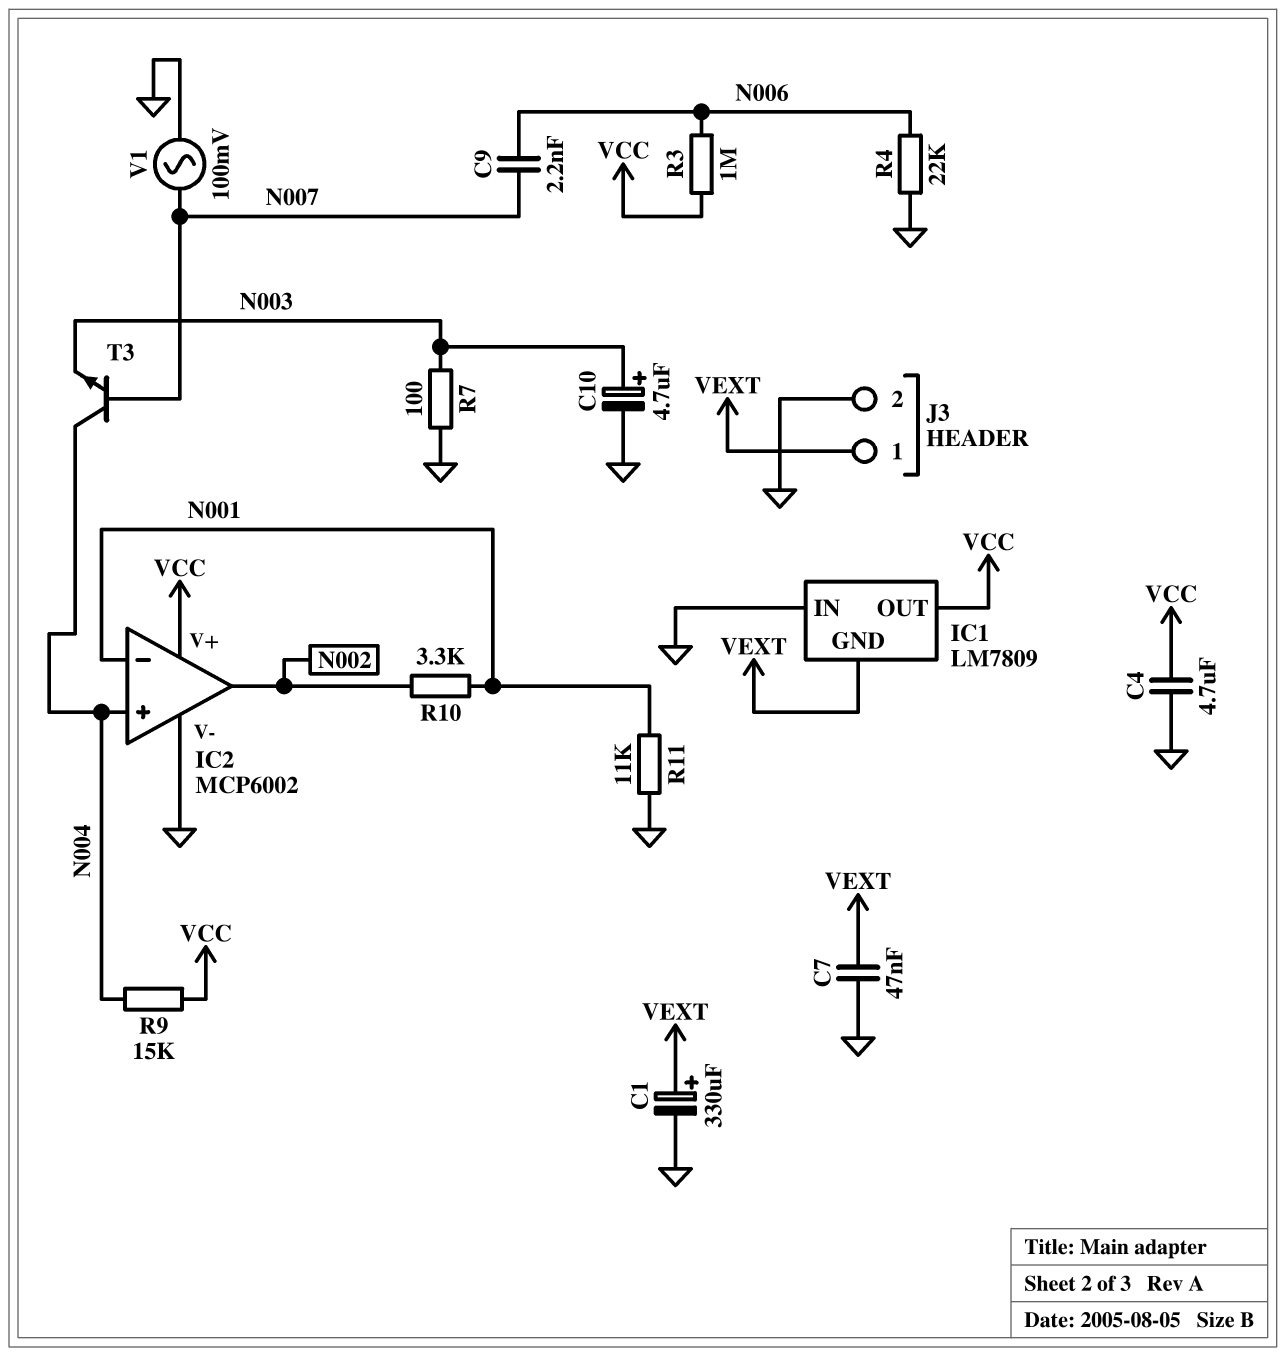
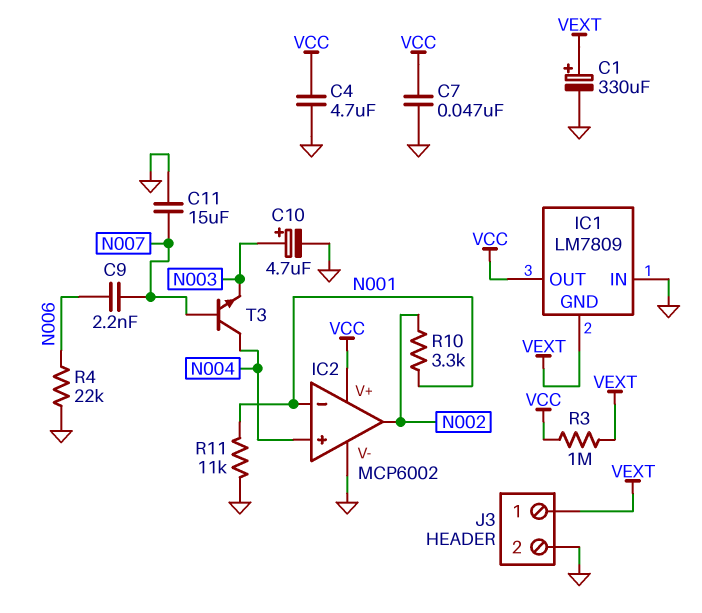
C7: 47nF (GND, VEXT) -> 47nF (GND, VCC)
C11: none -> 15uF (GND, N007)
R3: 1M (N006, VCC) -> 1M (VCC, VEXT)
R7: 100 (GND, N003) -> none
R9: 15k (N004, VCC) -> none
V1: AC 100mV (GND, N007) -> none

